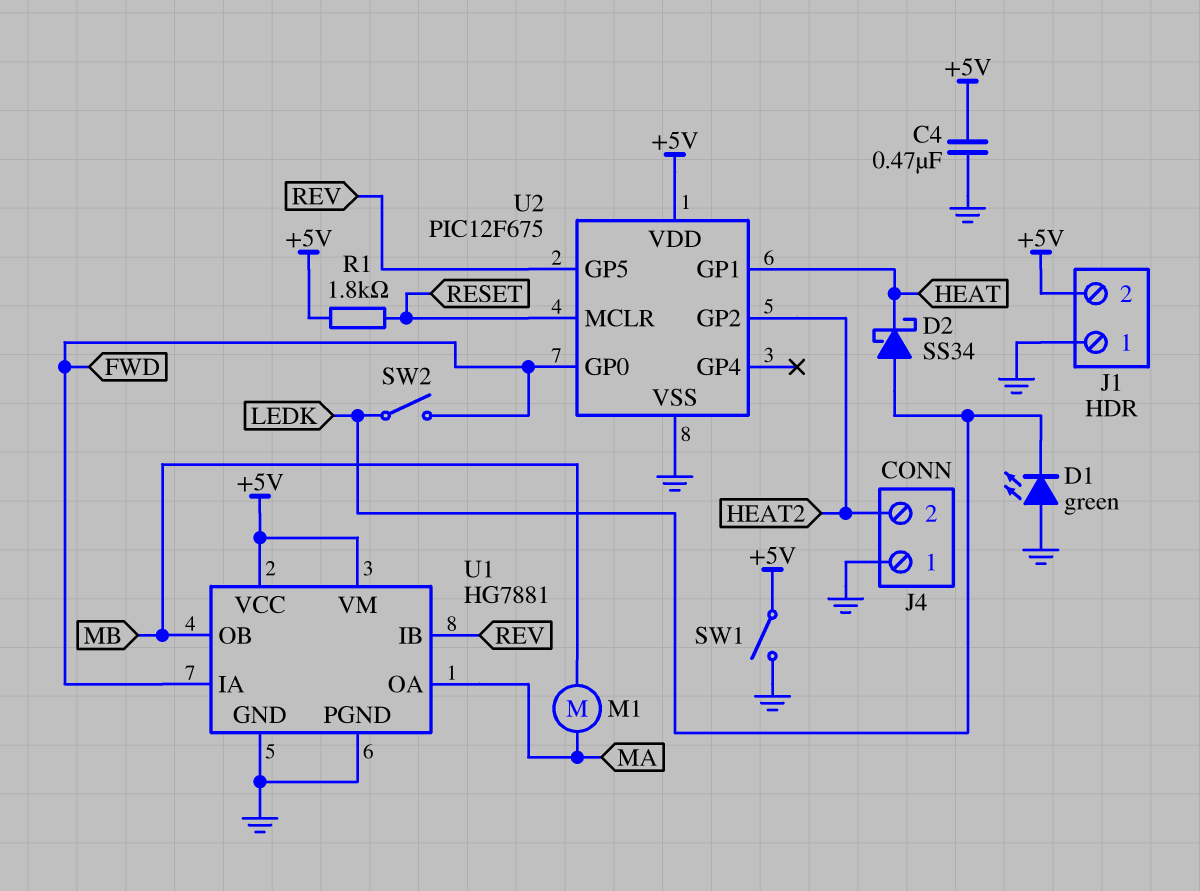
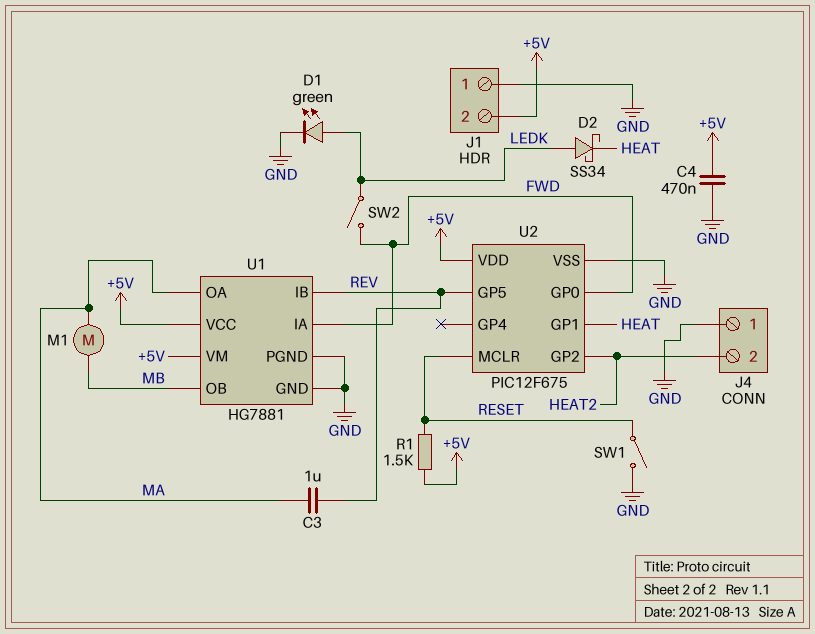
C3: none -> 1uF (MA, REV)
D1: LED green (A GND, K LEDK) -> LED green (A LEDK, K GND)
R1: 1.8k (+5V, RESET) -> 1.5k (+5V, RESET)
SW1: switch (+5V, GND) -> switch (GND, RESET)

